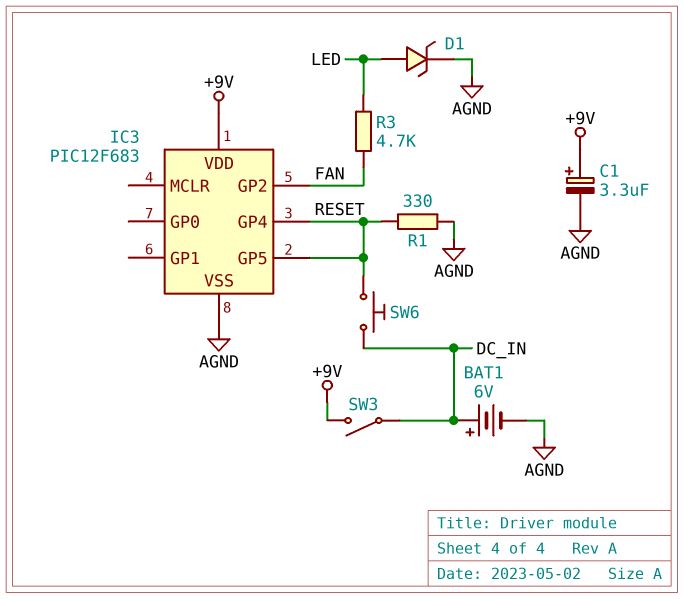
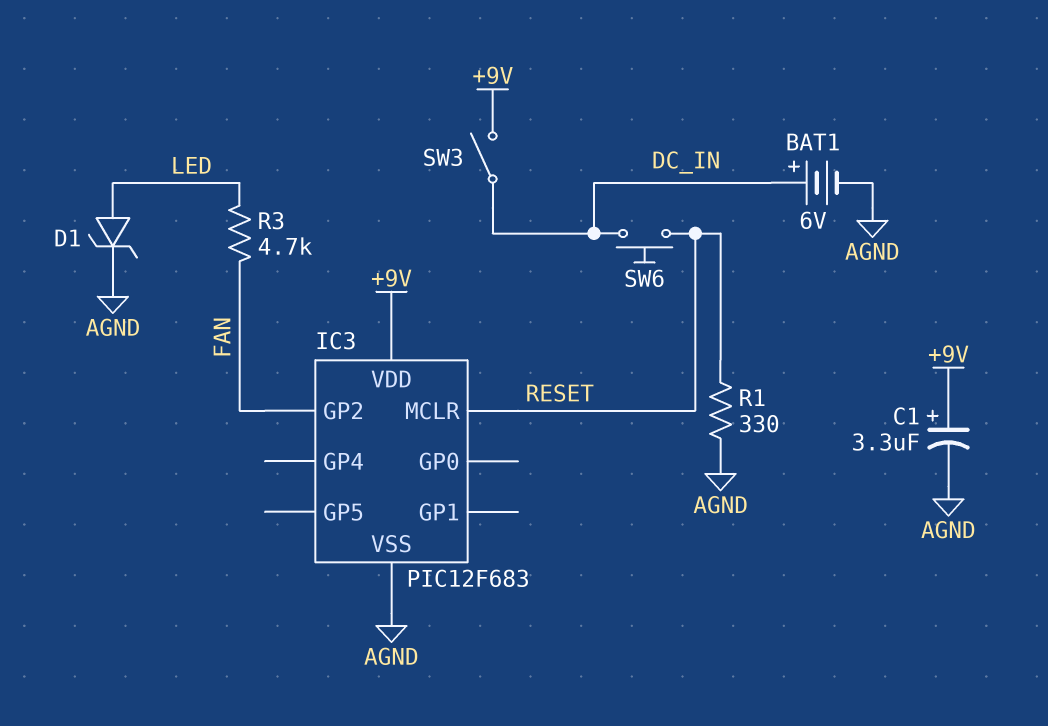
IC3 pin GP4: RESET -> none
IC3 pin GP5: RESET -> none
IC3 pin MCLR: none -> RESET

